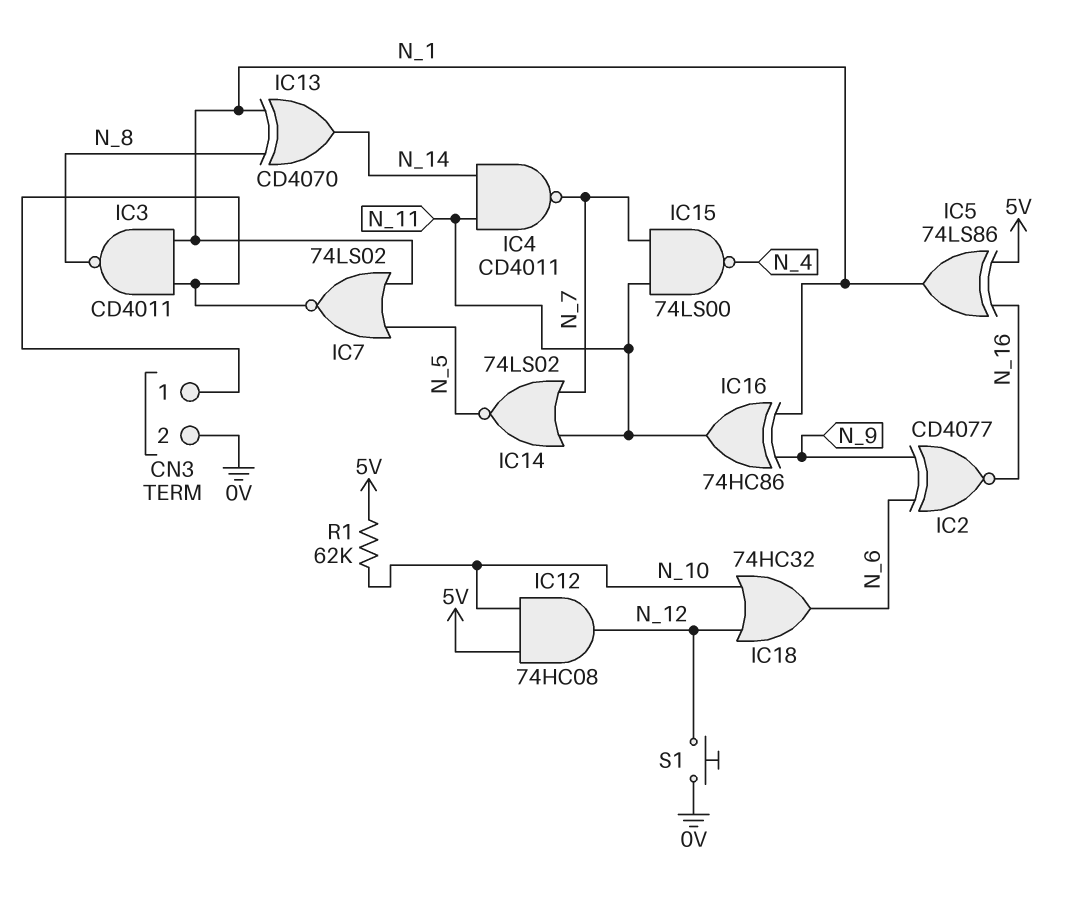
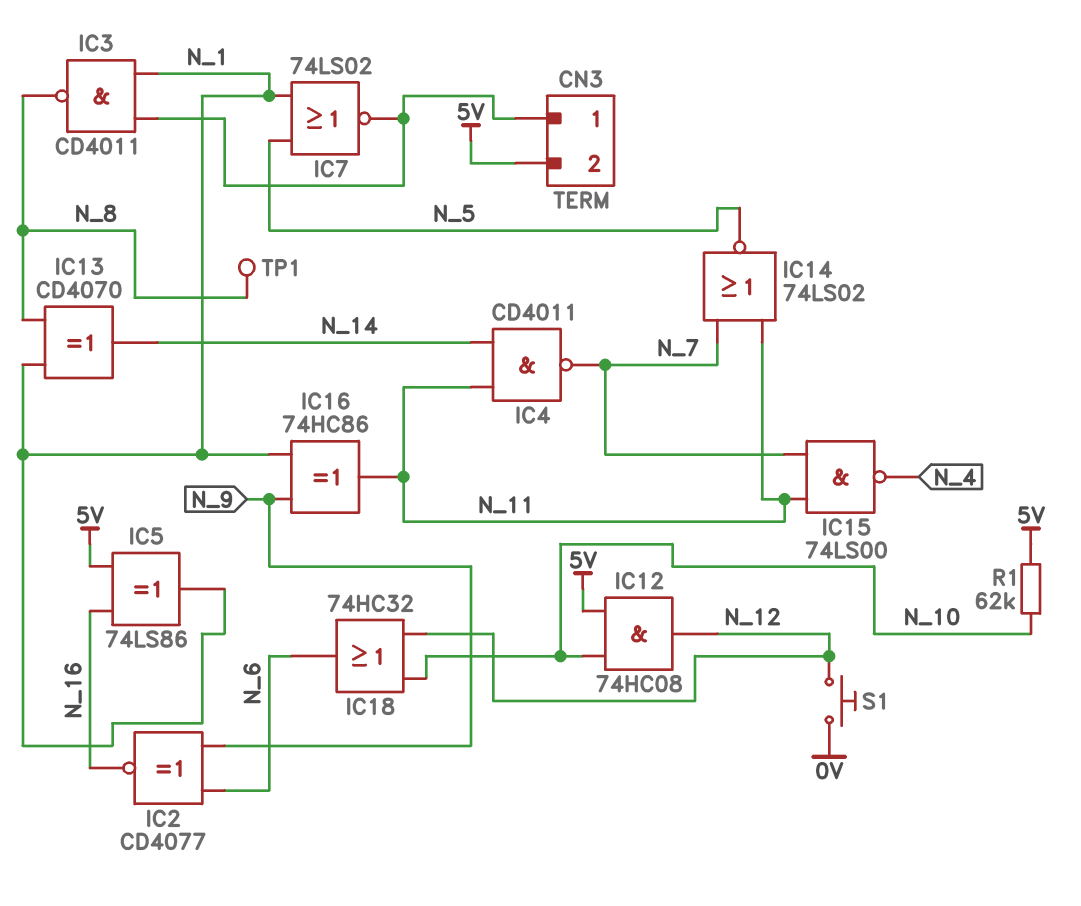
CN3 pin 2: 0V -> 5V
TP1: none -> test point (N_8)

